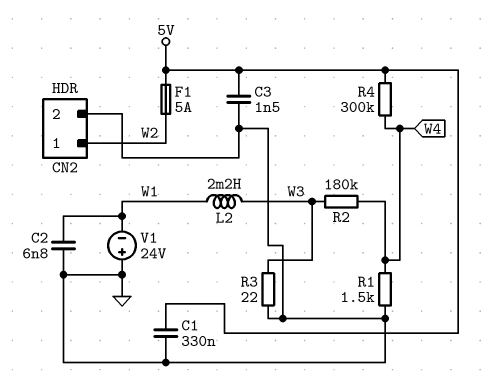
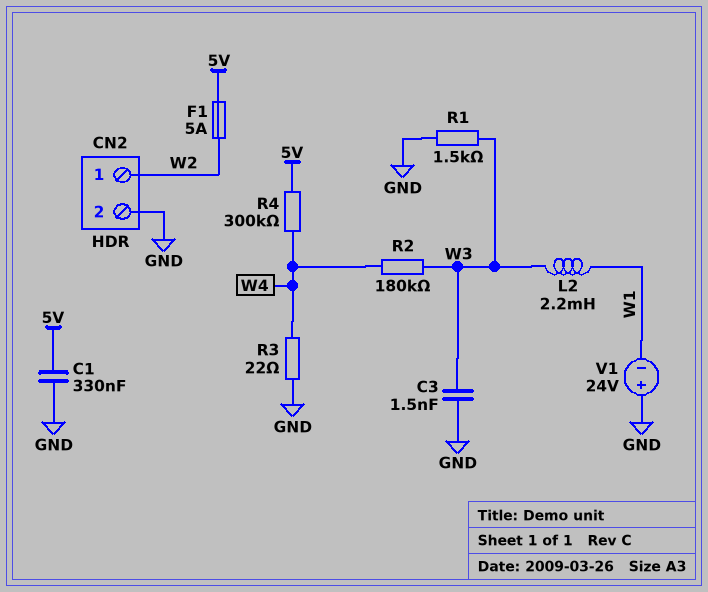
C2: 6.8nF (GND, W1) -> none
C3: 1.5nF (5V, GND) -> 1.5nF (GND, W3)
R1: 1.5k (GND, W4) -> 1.5k (GND, W3)
R3: 22 (GND, W3) -> 22 (GND, W4)

